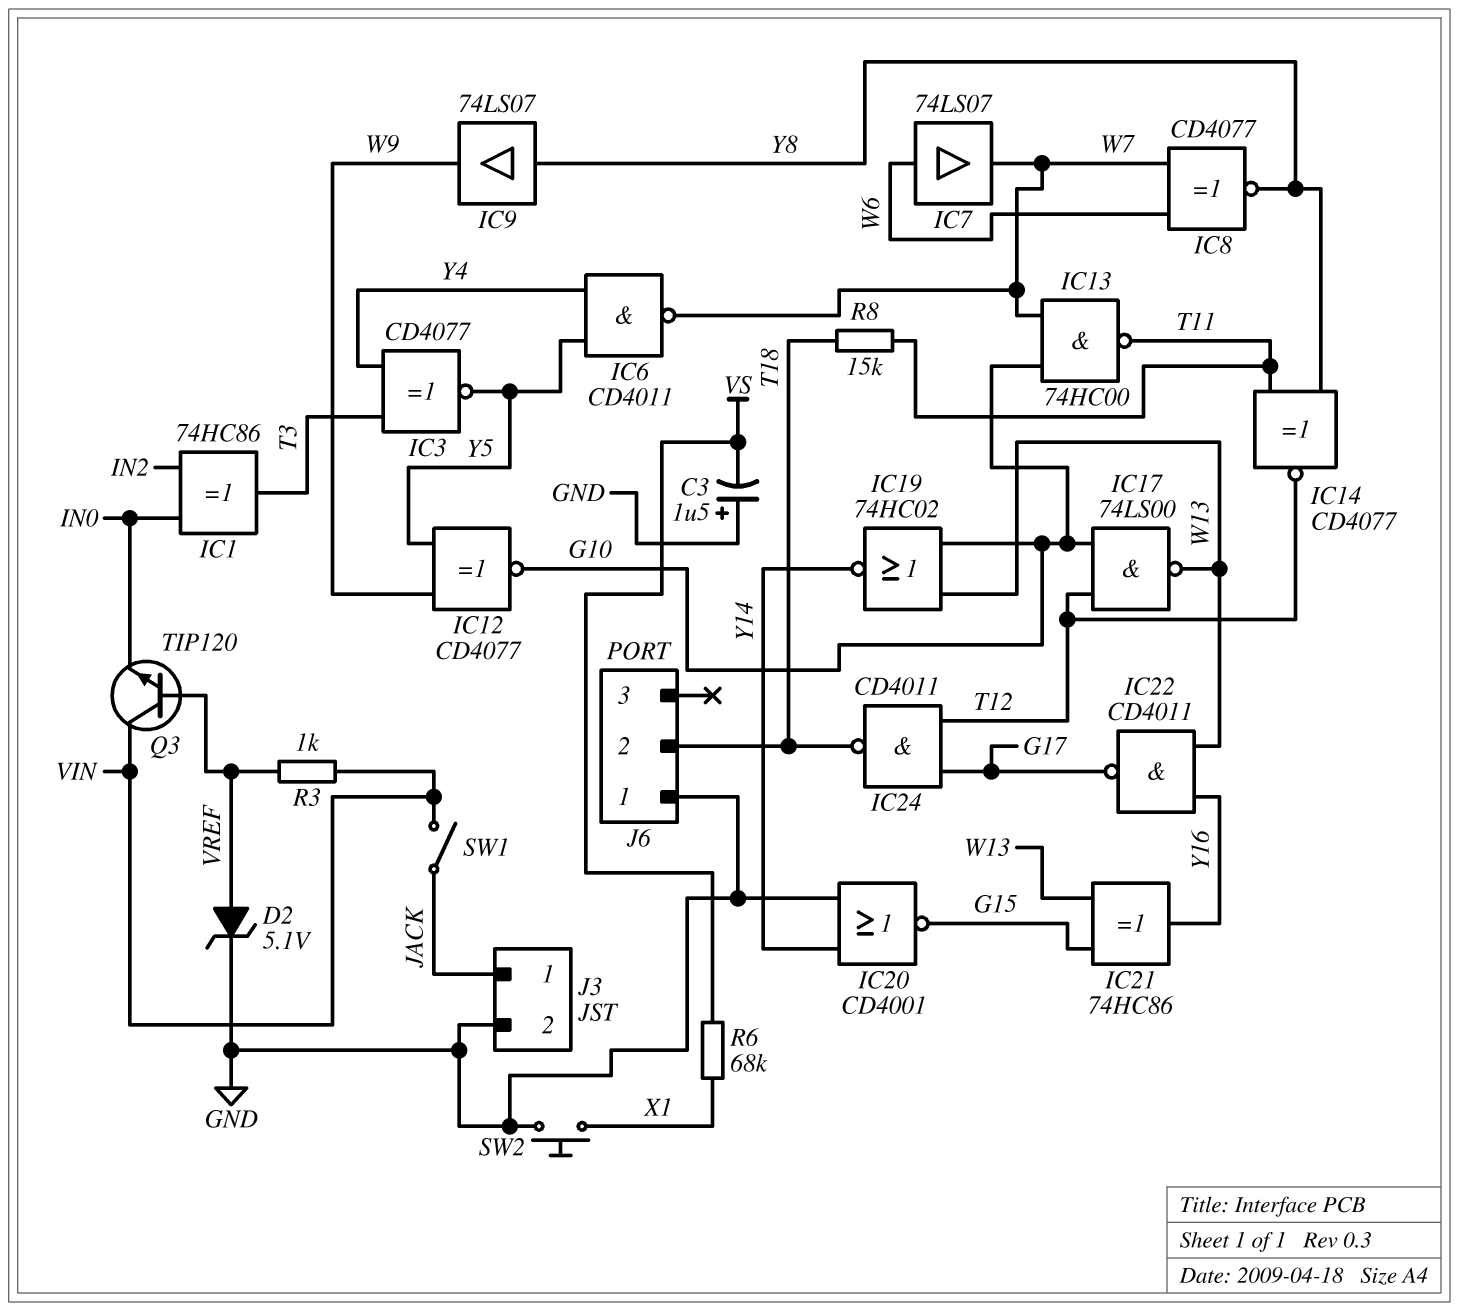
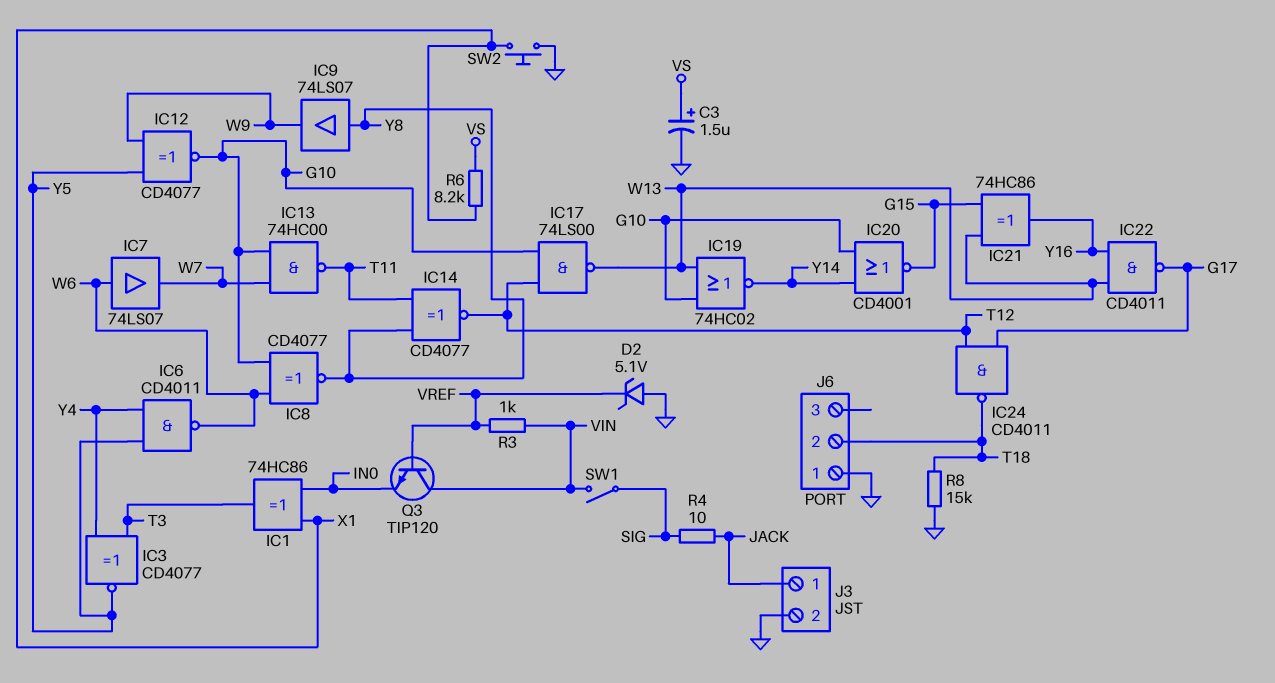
C3: 1.5uF (plus GND, minus VS) -> 1.5uF (plus VS, minus GND)
D2: zener 5.1V (A VREF, K GND) -> zener 5.1V (A GND, K VREF)
IC1: XOR 74HC86 (in IN0, in IN2, out T3) -> XOR 74HC86 (in IN0, in X1, out T3)
IC6: NAND CD4011 (in Y4, in Y5, out W7) -> NAND CD4011 (in Y4, in Y5, out W6)
IC8: XNOR CD4077 (in W6, in W7, out Y8) -> XNOR CD4077 (in G10, in W6, out Y8)
IC20: NOR CD4001 (in GND, in Y14, out G15) -> NOR CD4001 (in G10, in Y14, out G15)
R4: none -> 10 (JACK, SIG)
R6: 68k (VS, X1) -> 8.2k (VS, X1)
R8: 15k (T11, T18) -> 15k (GND, T18)
SW1: switch (JACK, VIN) -> switch (SIG, VIN)

